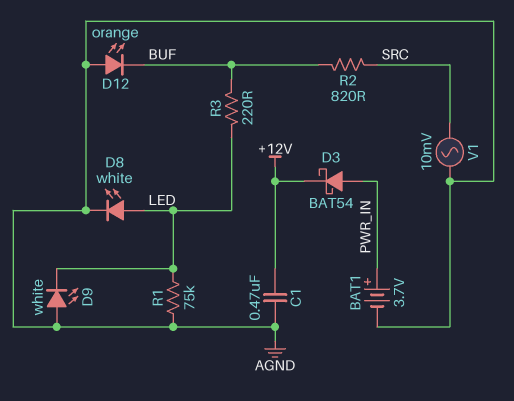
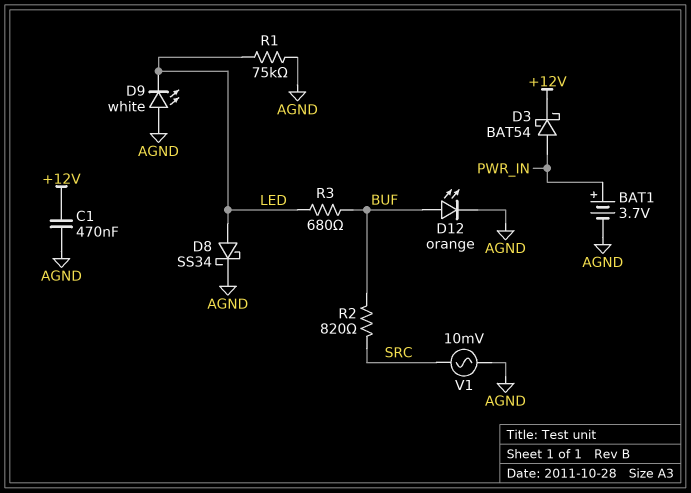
D8: LED white (A LED, K AGND) -> schottky SS34 (A LED, K AGND)
D12: LED orange (A AGND, K BUF) -> LED orange (A BUF, K AGND)
R3: 220 (BUF, LED) -> 680 (BUF, LED)

